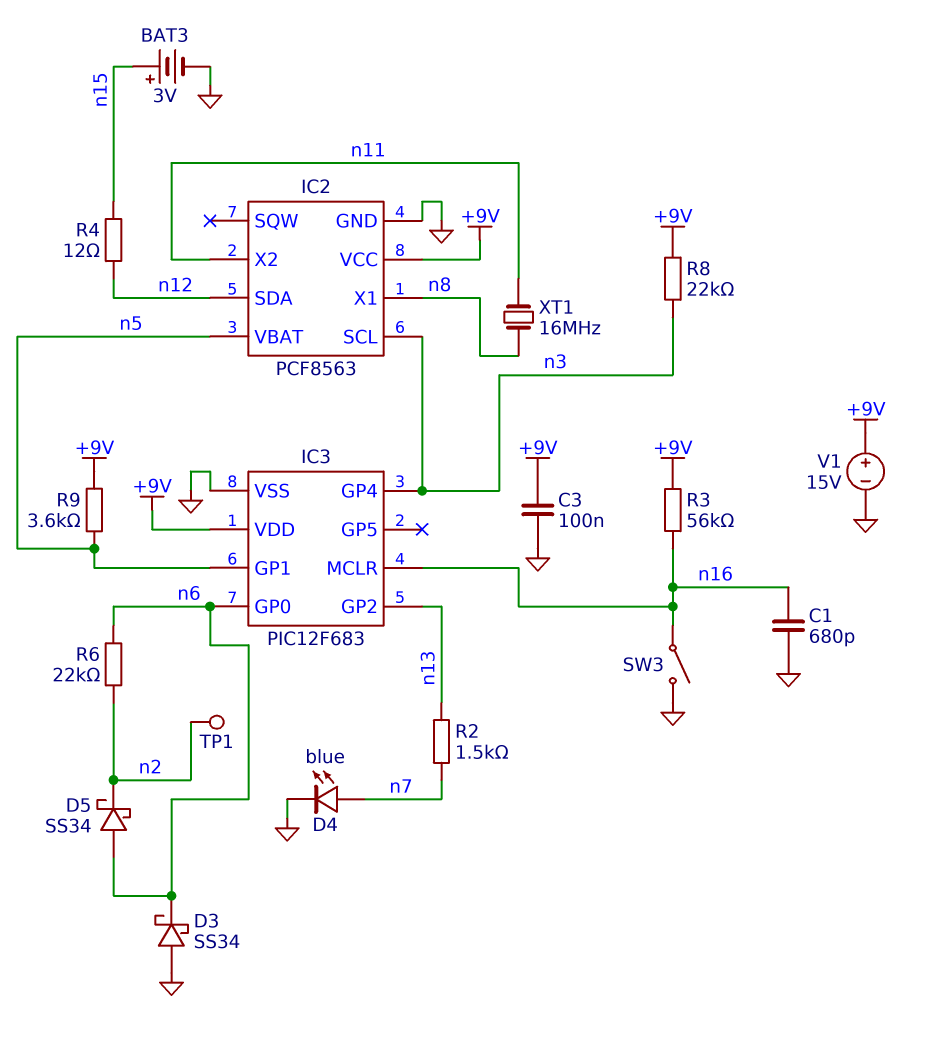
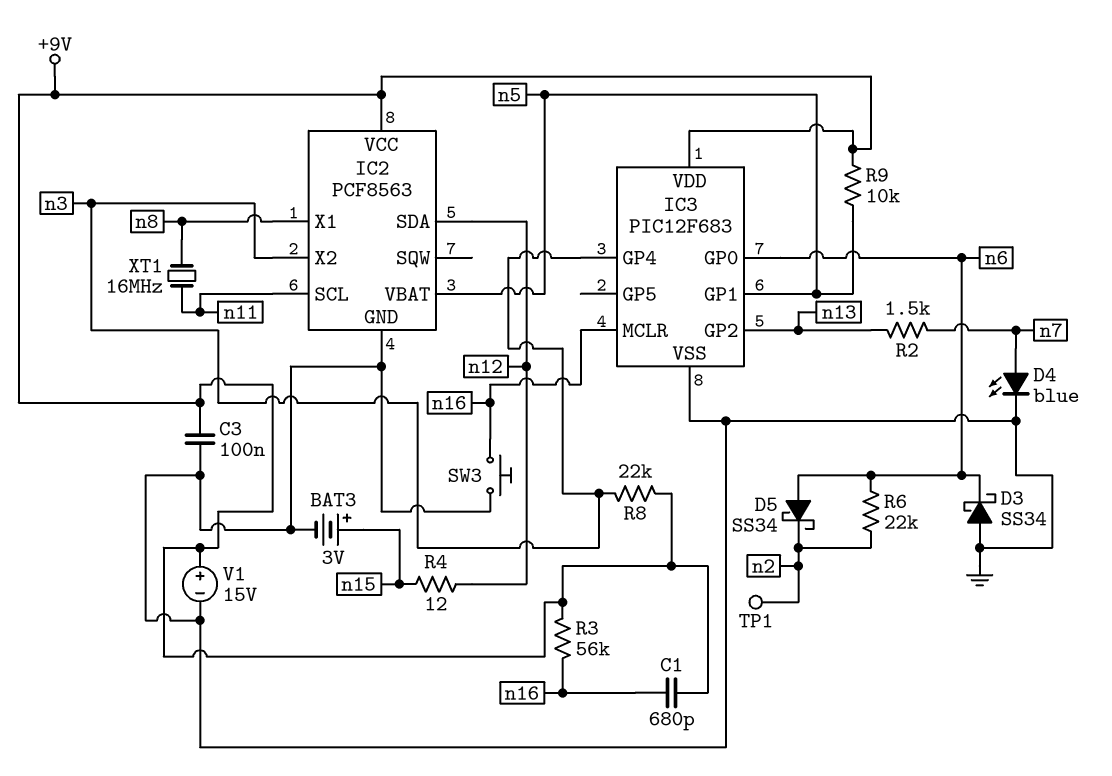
C1: 680pF (GND, n16) -> 680pF (+9V, n16)
IC2 pin SCL: n3 -> n11
IC2 pin X2: n11 -> n3
R9: 3.6k (+9V, n5) -> 10k (+9V, n5)
SW3: switch (GND, n16) -> button (GND, n16)

